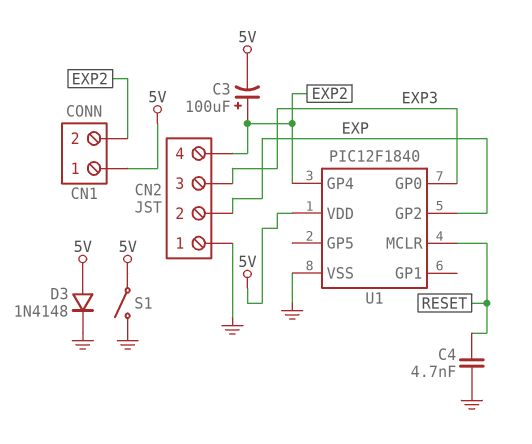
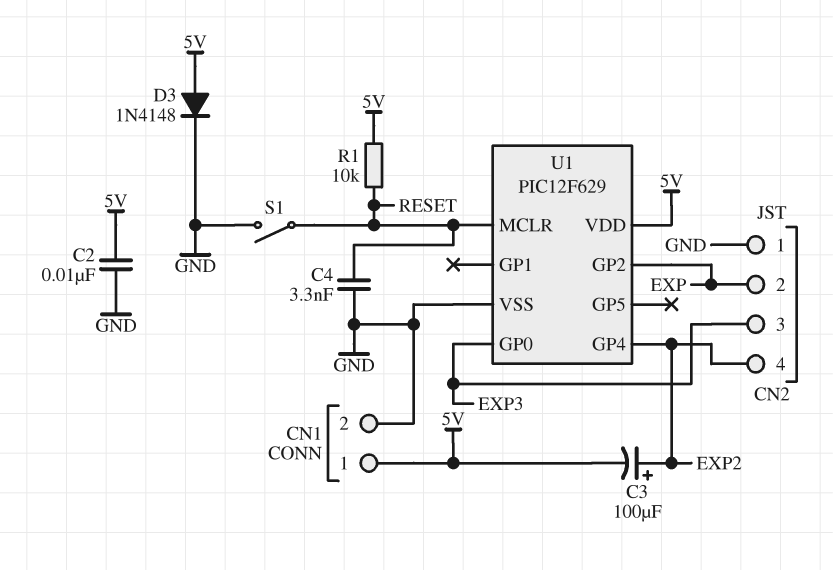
C2: none -> 10nF (5V, GND)
C4: 4.7nF (GND, RESET) -> 3.3nF (GND, RESET)
CN1 pin 2: EXP2 -> GND
R1: none -> 10k (5V, RESET)
S1: switch (5V, GND) -> switch (GND, RESET)
U1: PIC12F1840 -> PIC12F629

